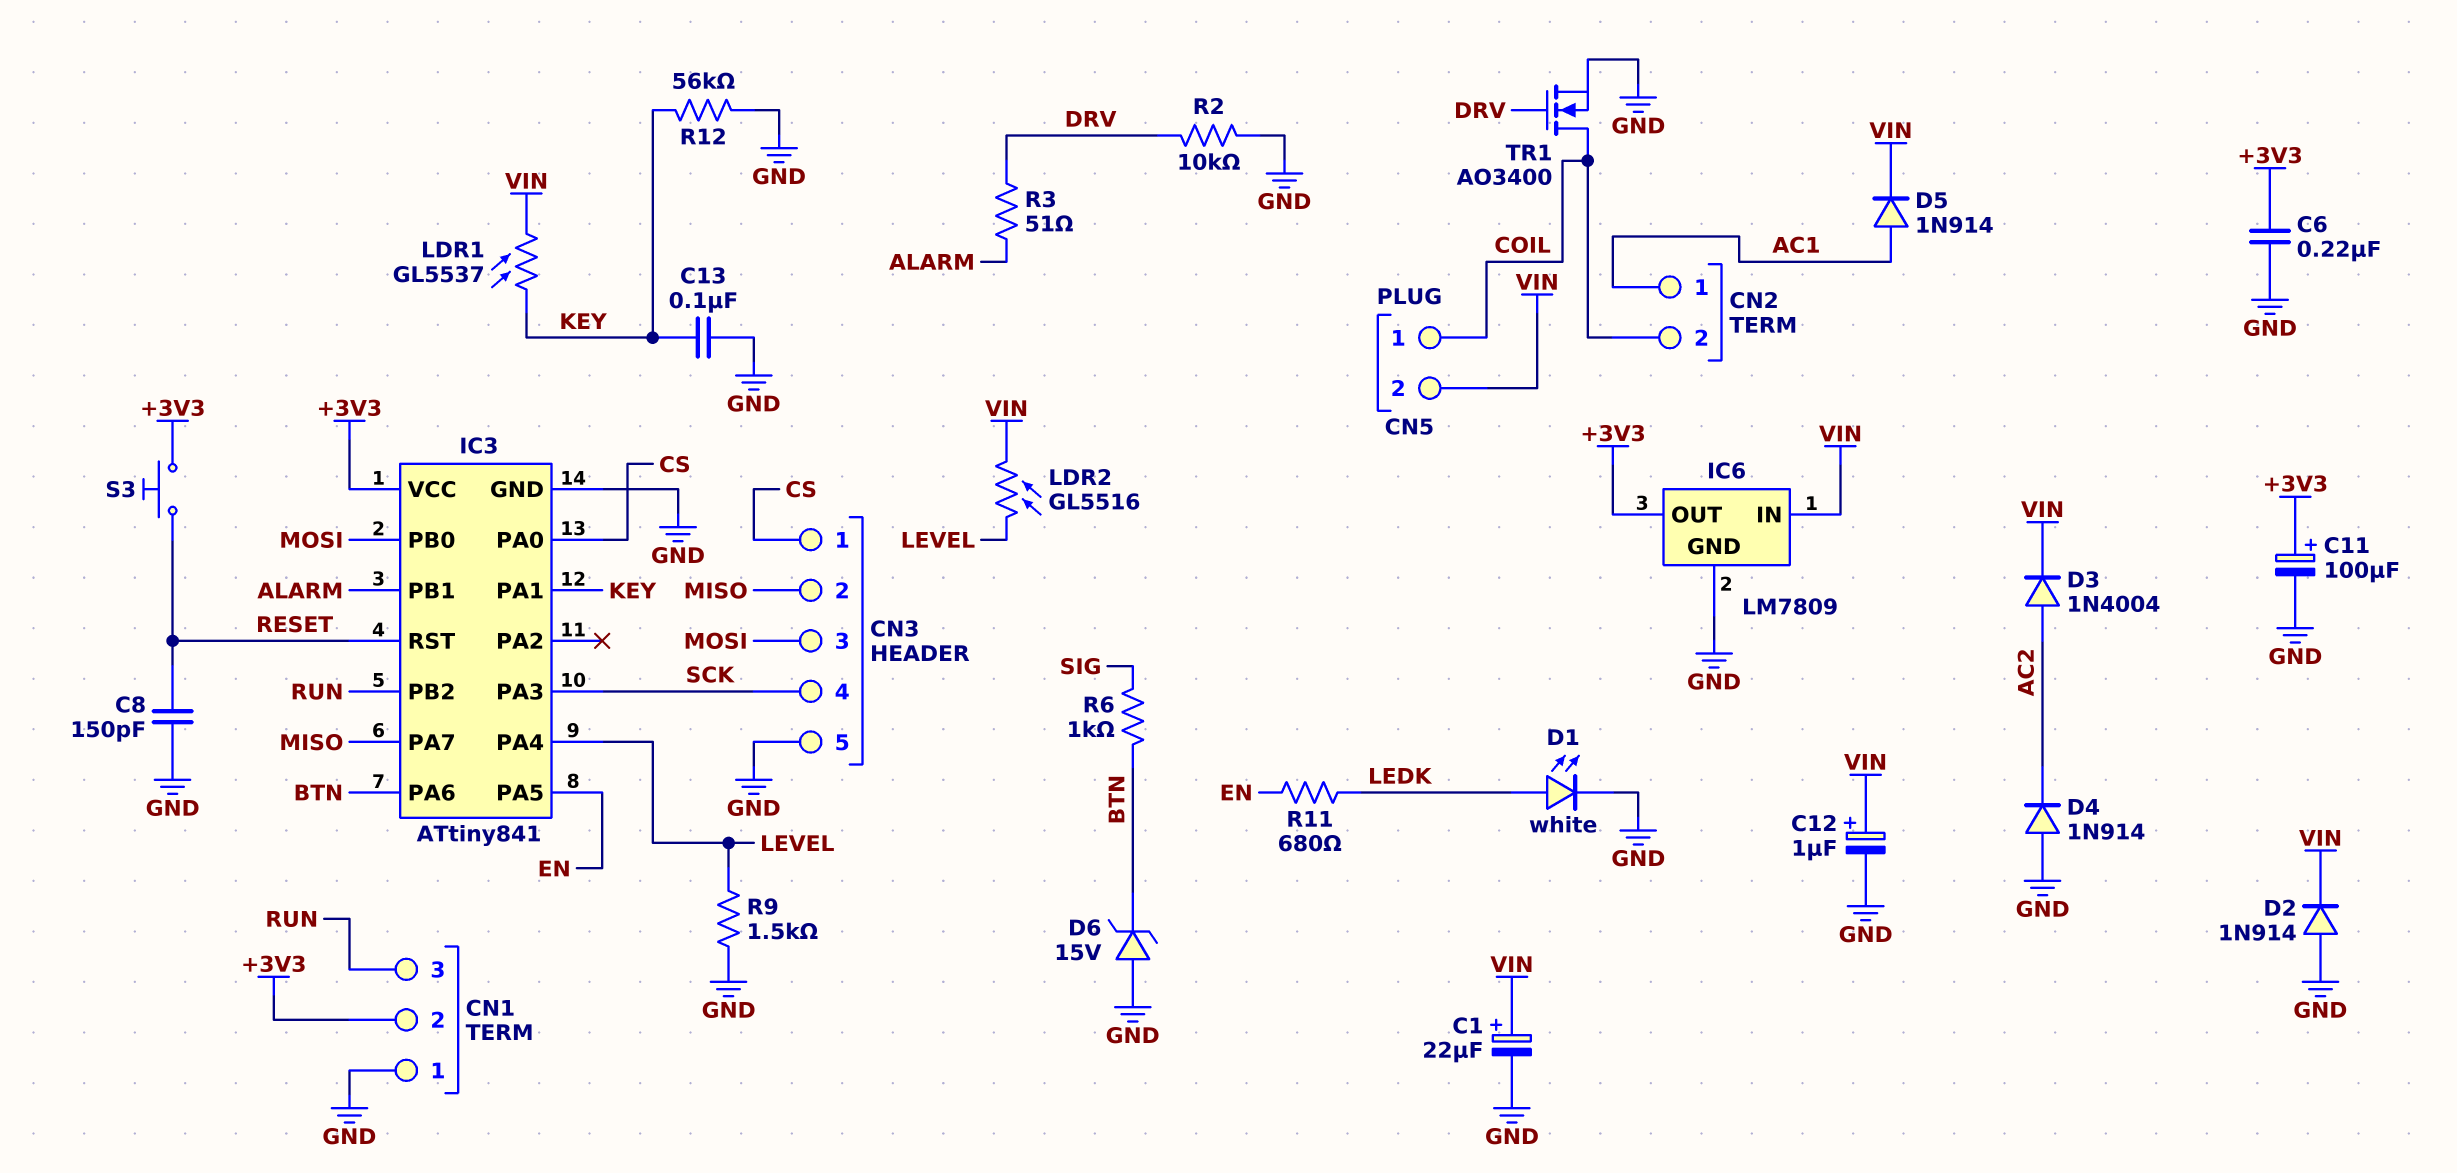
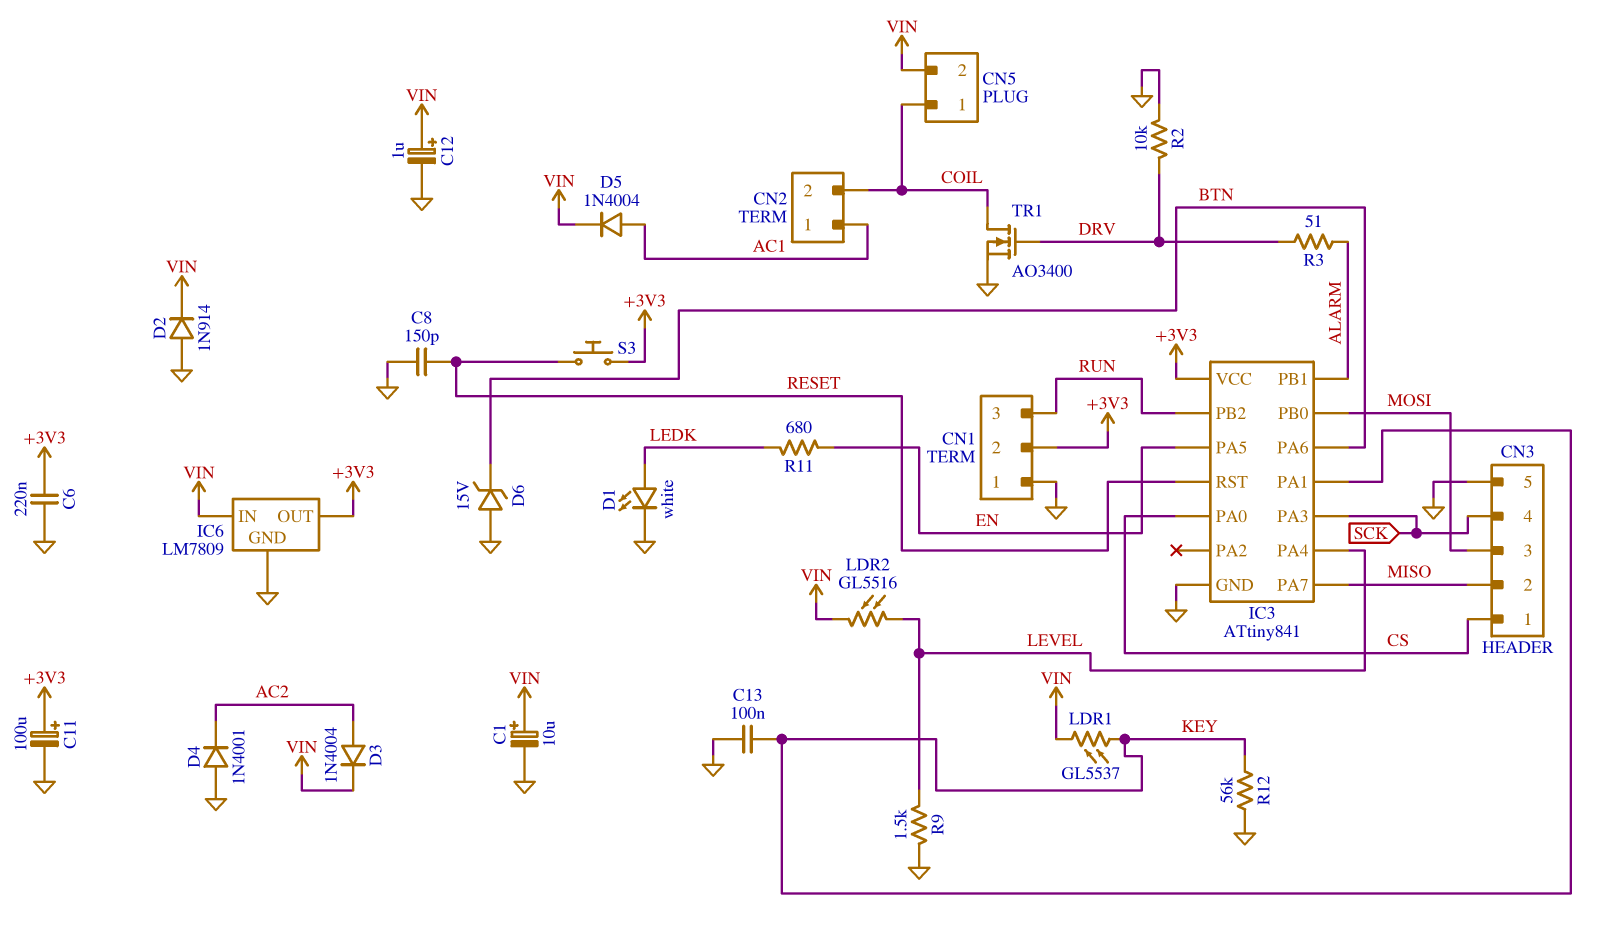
C1: 22uF (plus VIN, minus GND) -> 10uF (plus VIN, minus GND)
D4: diode 1N914 (A GND, K AC2) -> diode 1N4001 (A GND, K AC2)
D5: diode 1N914 (A AC1, K VIN) -> diode 1N4004 (A AC1, K VIN)
R6: 1k (BTN, SIG) -> none

